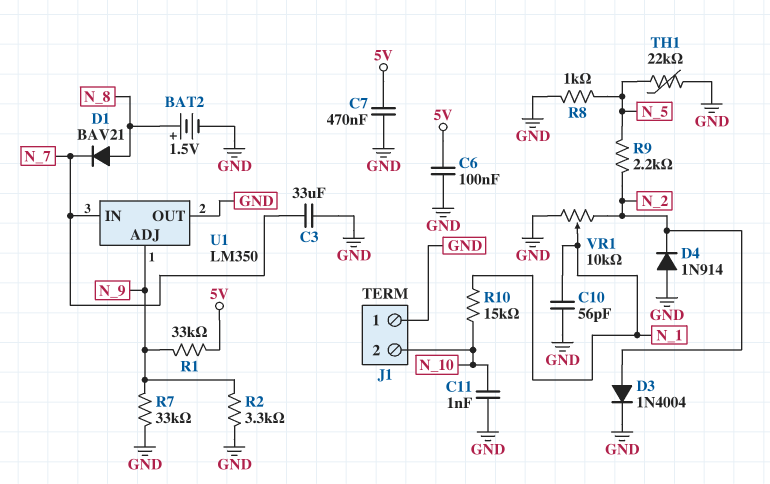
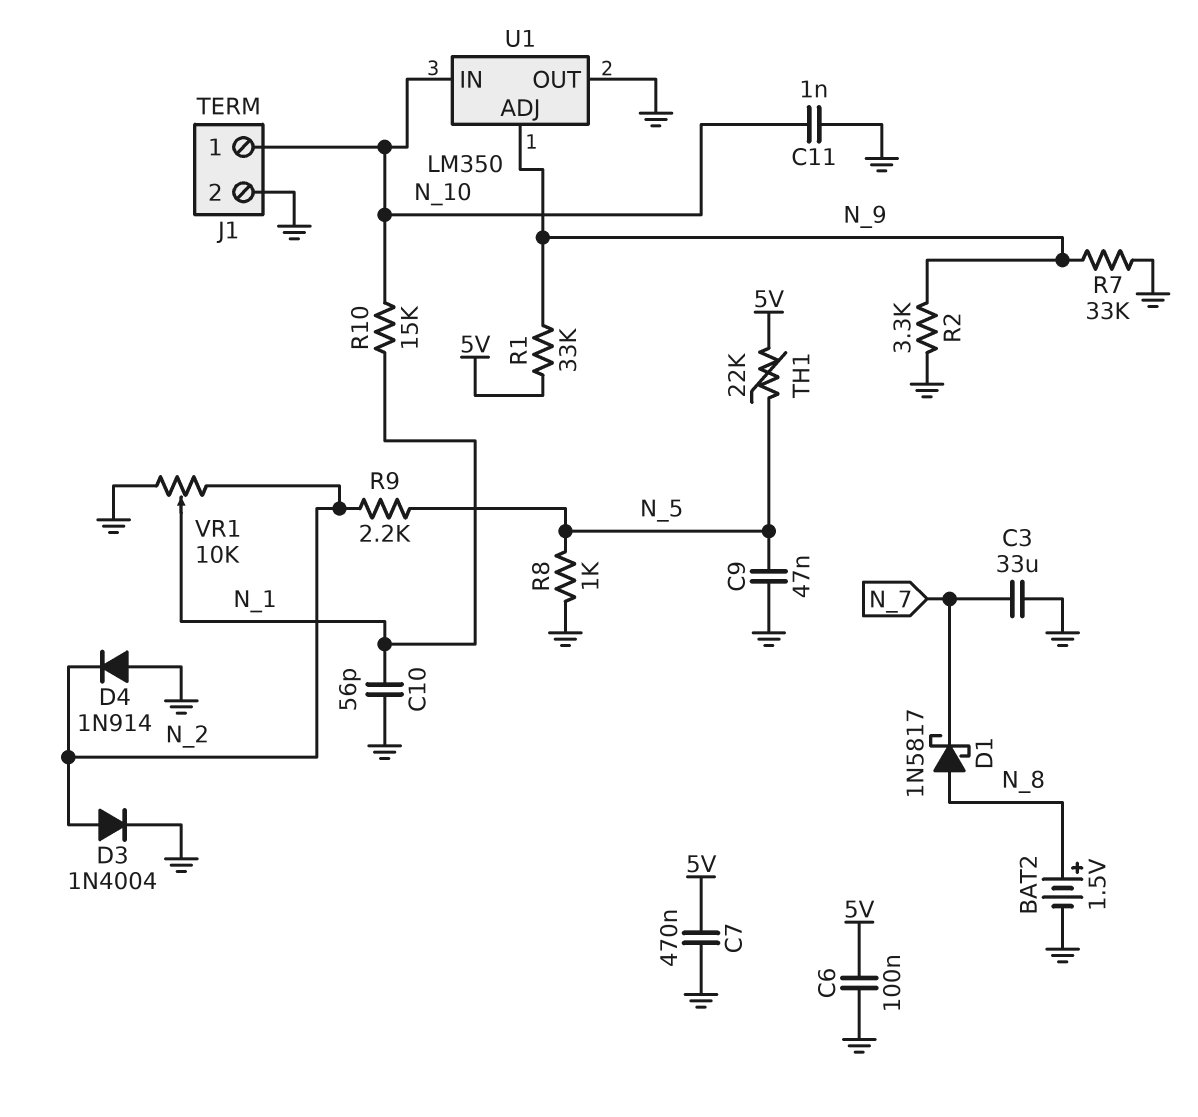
C9: none -> 47nF (GND, N_5)
D1: diode BAV21 (A N_8, K N_7) -> schottky 1N5817 (A N_8, K N_7)
J1 pin 1: GND -> N_10
J1 pin 2: N_10 -> GND
TH1: 22k (GND, N_5) -> 22k (5V, N_5)
U1 pin IN: N_7 -> N_10

